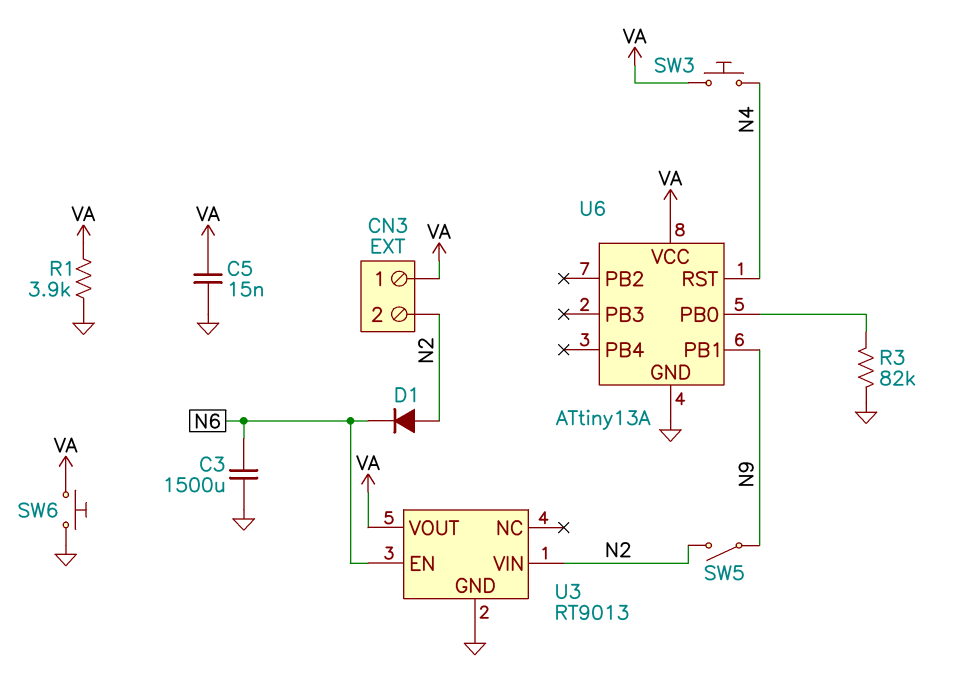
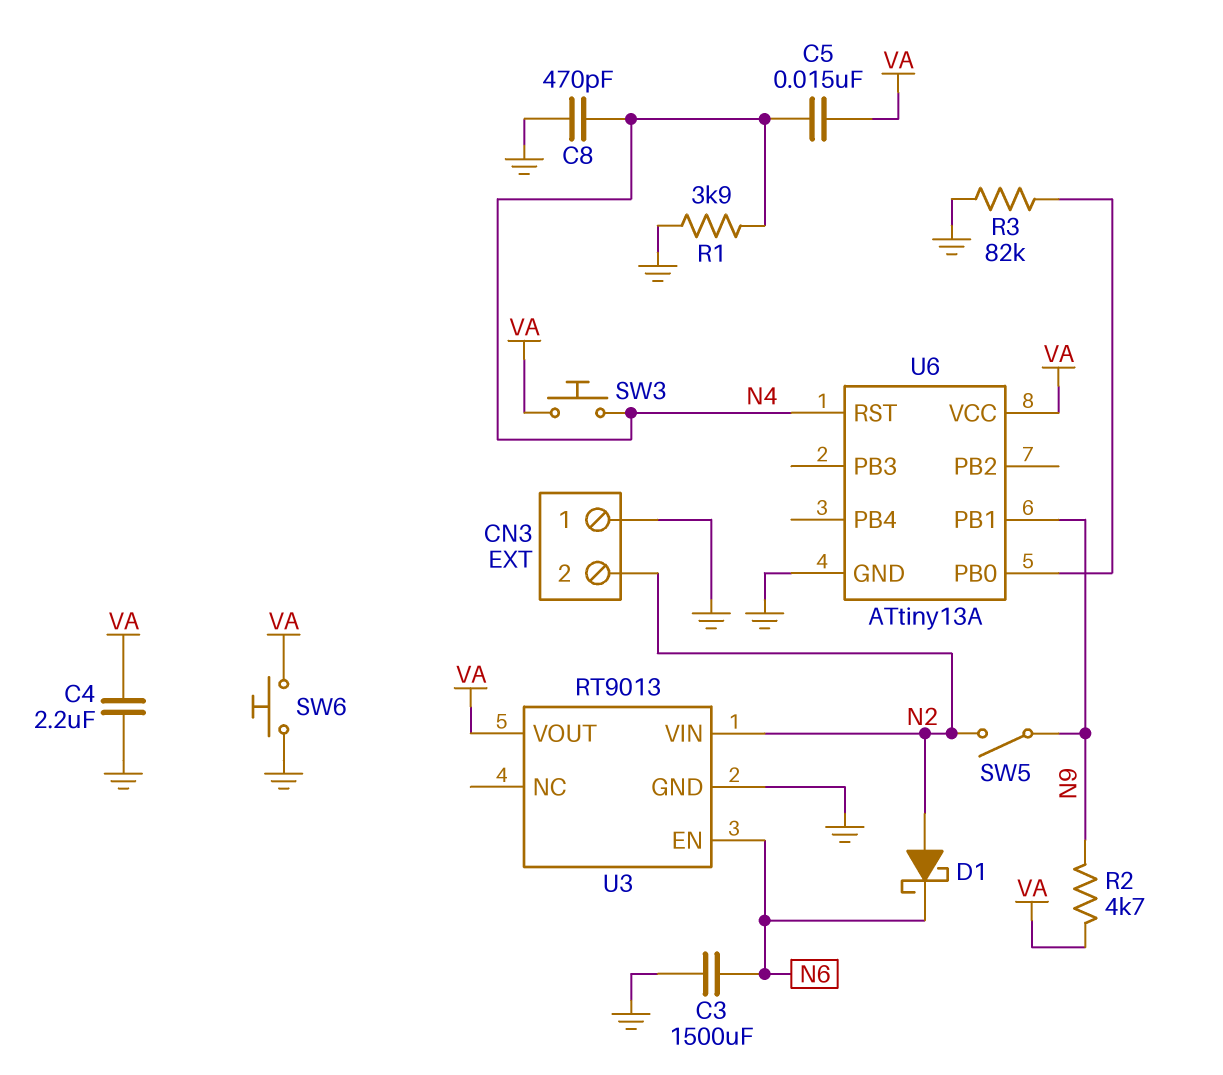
C4: none -> 2.2uF (GND, VA)
C5: 15nF (GND, VA) -> 15nF (N4, VA)
C8: none -> 470pF (GND, N4)
CN3 pin 1: VA -> GND
D1: diode (A N2, K N6) -> schottky (A N2, K N6)
R1: 3.9k (GND, VA) -> 3.9k (GND, N4)
R2: none -> 4.7k (N9, VA)

